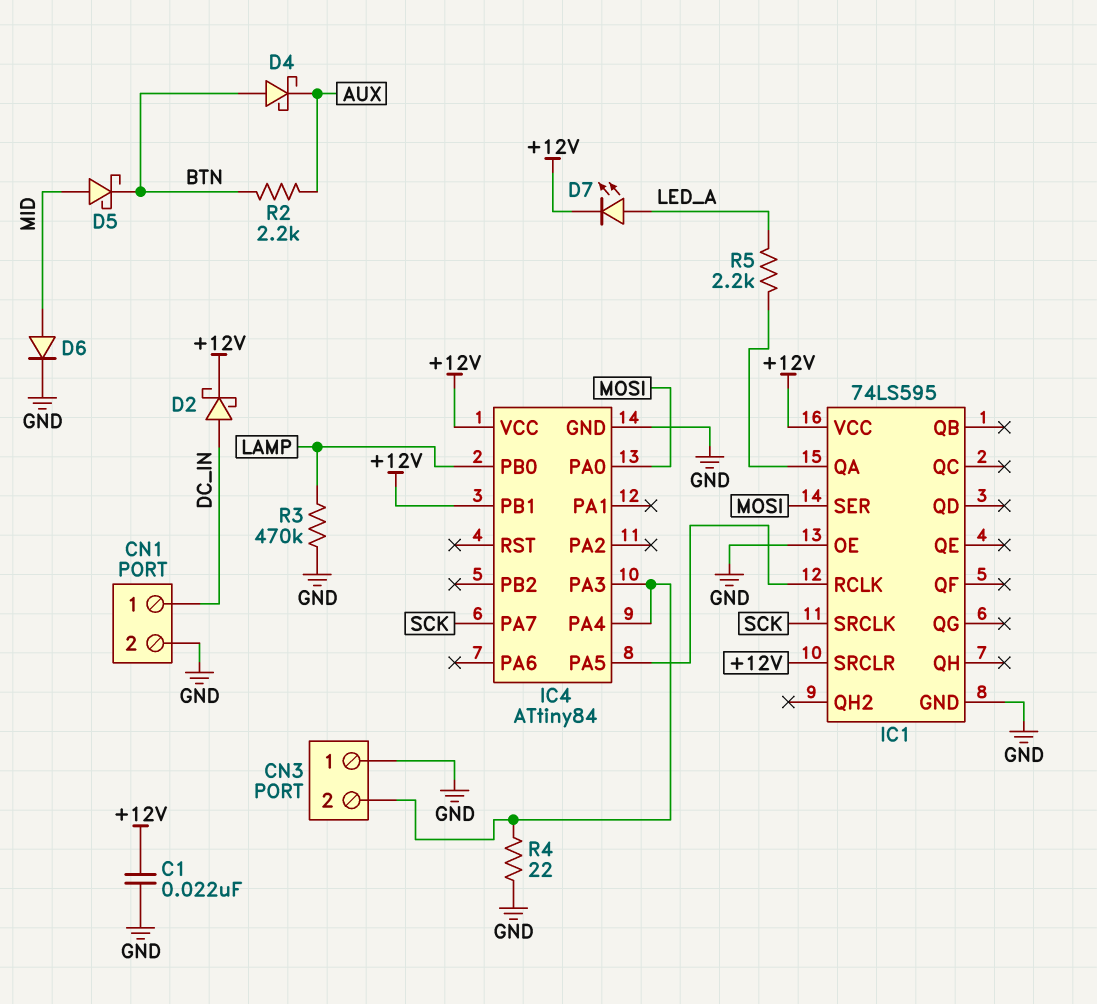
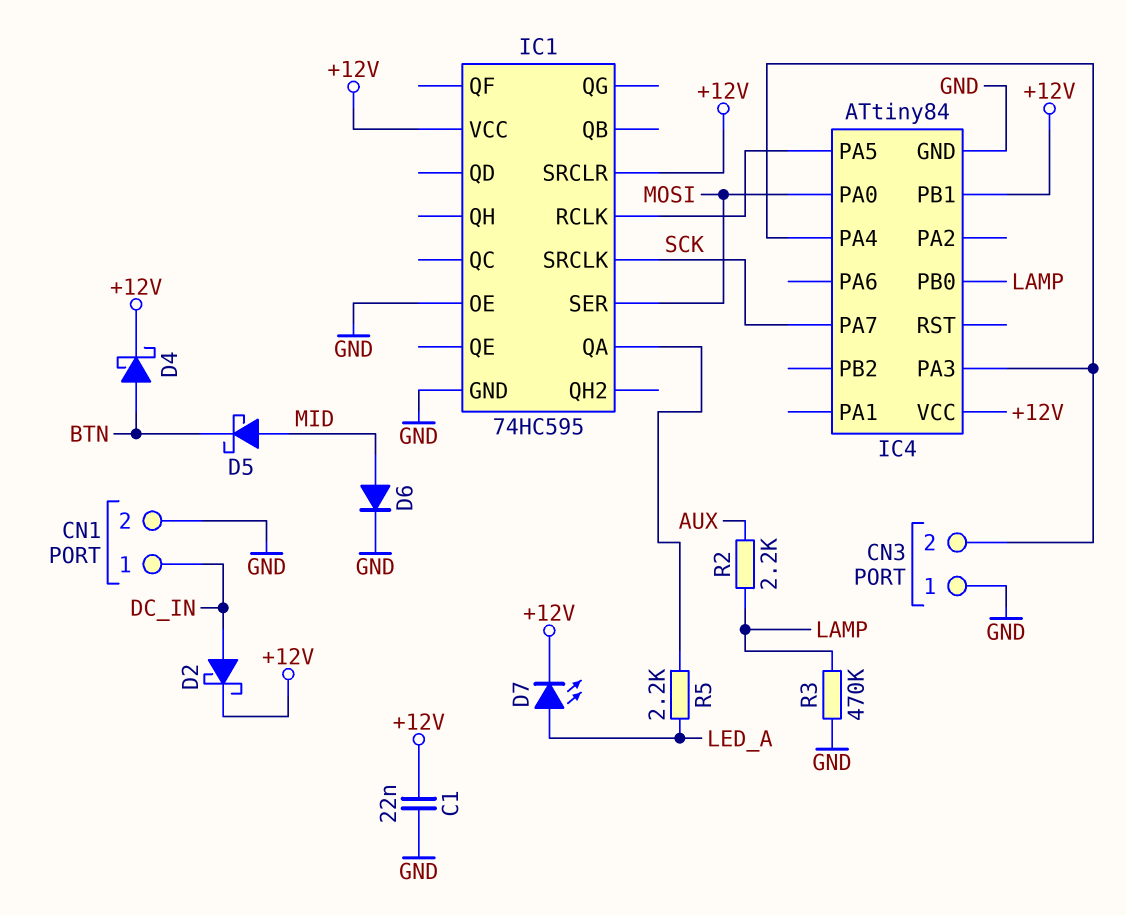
D4: schottky (A BTN, K AUX) -> schottky (A BTN, K +12V)
IC1: 74LS595 -> 74HC595
R2: 2.2k (AUX, BTN) -> 2.2k (AUX, LAMP)
R4: 22 (CN3/2, GND) -> none

